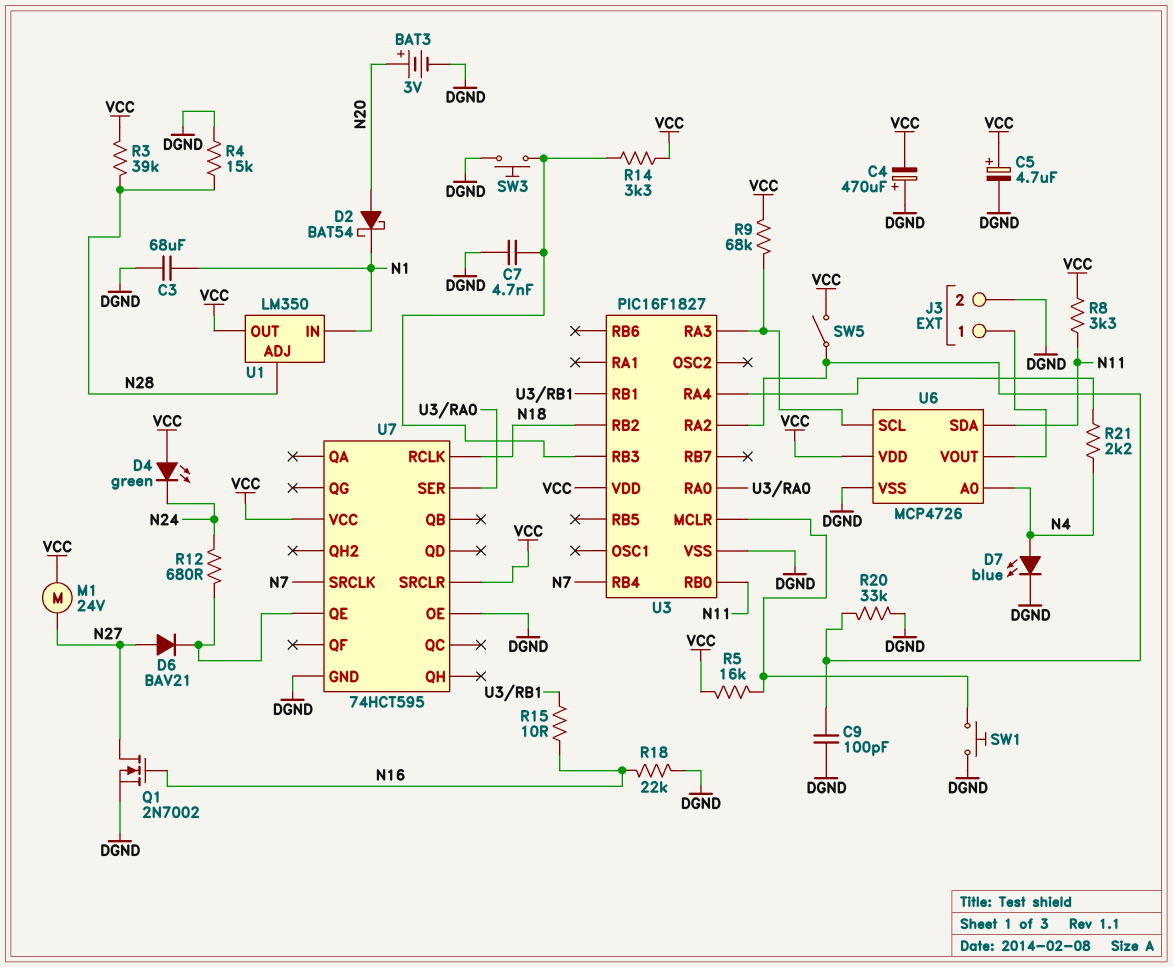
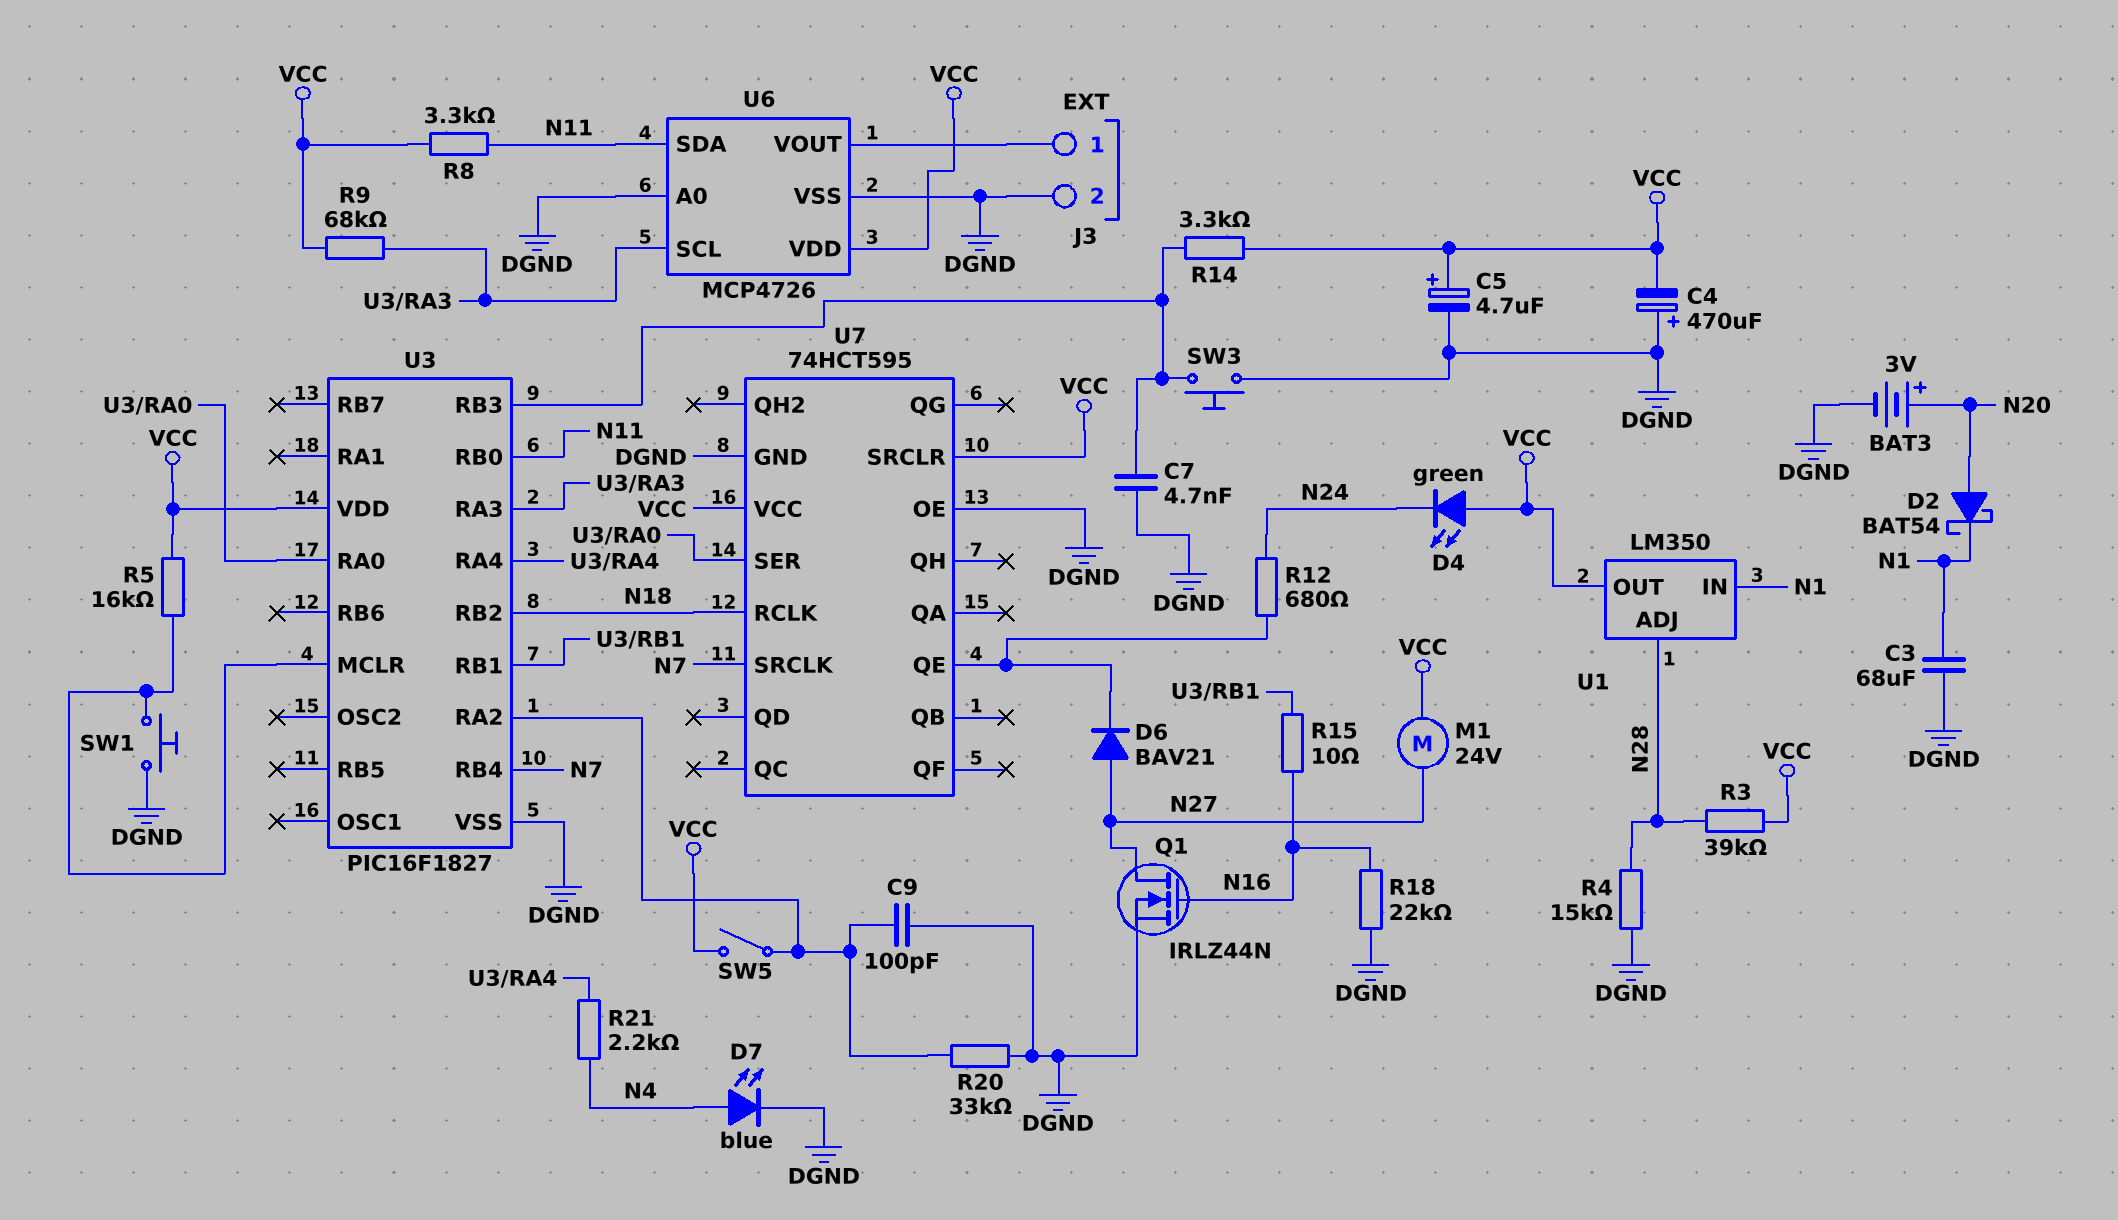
Q1: NMOS 2N7002 (G N16, D N27, S DGND) -> NMOS IRLZ44N (G N16, D N27, S DGND)
U6 pin A0: N4 -> DGND

